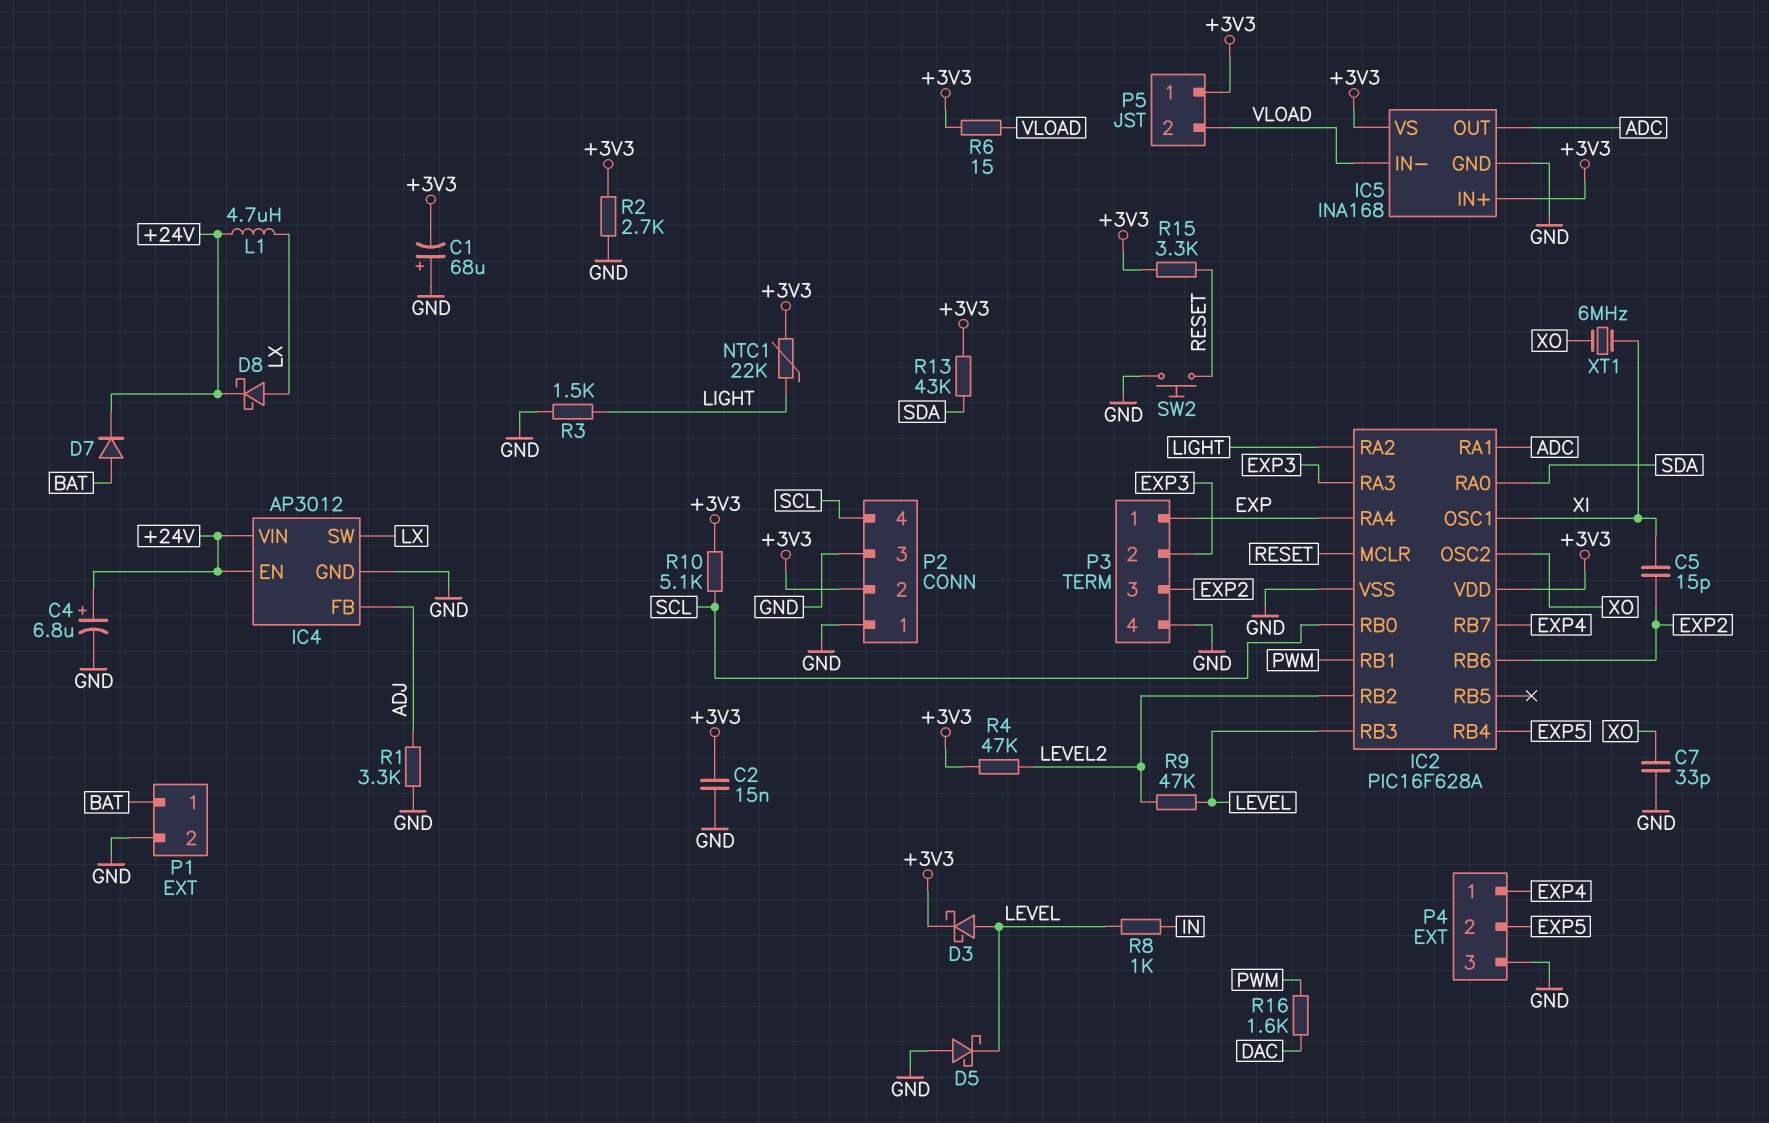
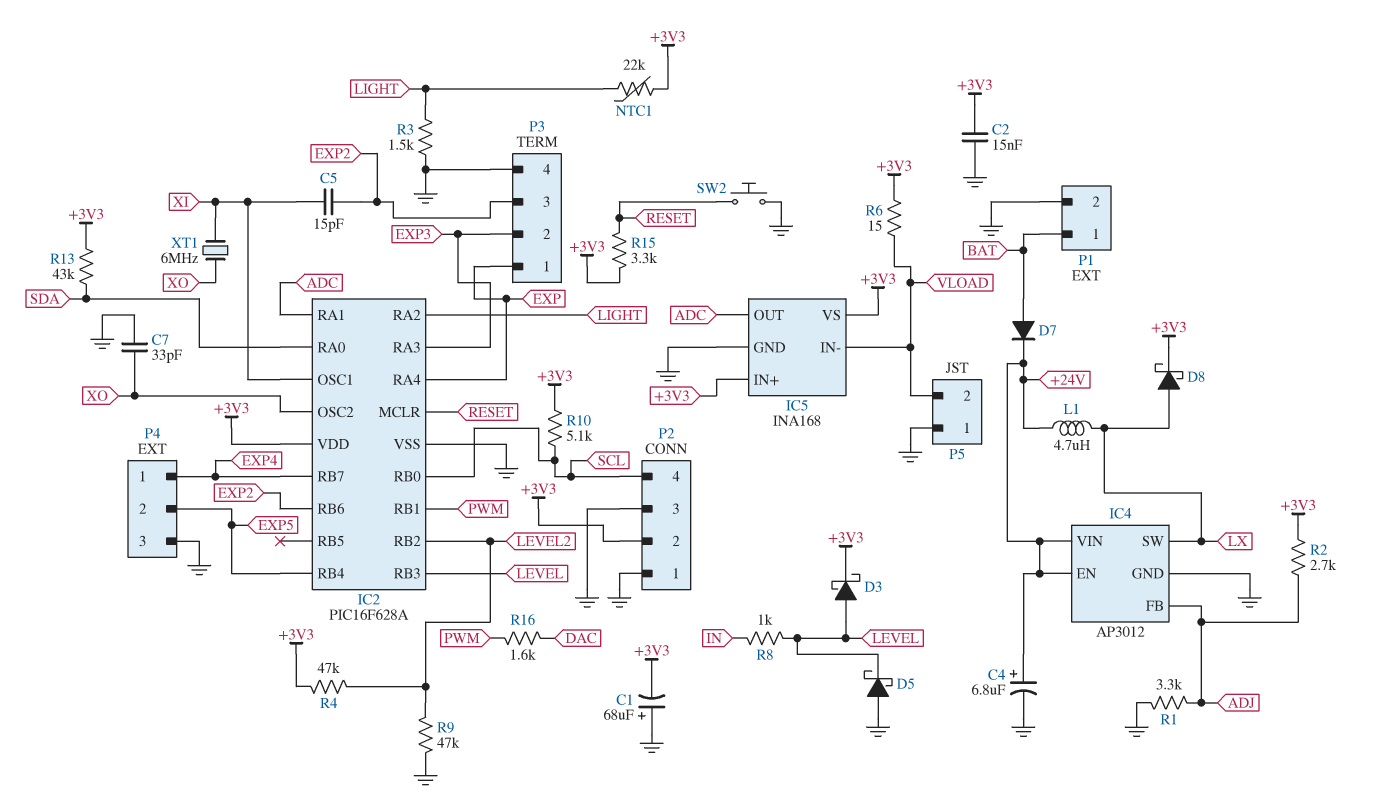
D8: schottky (A LX, K +24V) -> schottky (A LX, K +3V3)
P5 pin 1: +3V3 -> GND
R2: 2.7k (+3V3, GND) -> 2.7k (+3V3, ADJ)
R9: 47k (LEVEL, LEVEL2) -> 47k (GND, LEVEL2)

